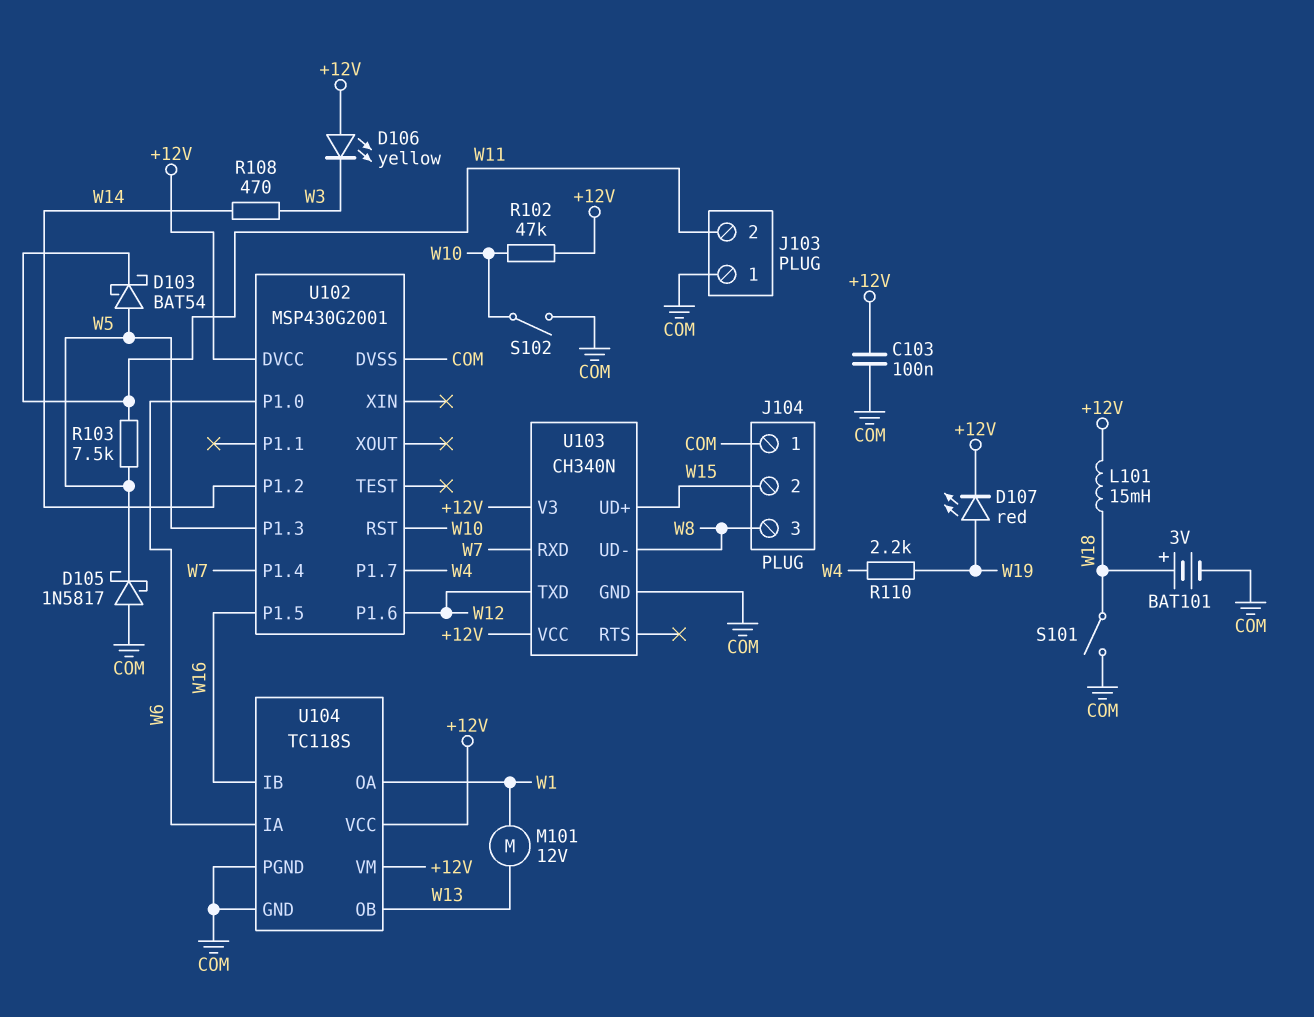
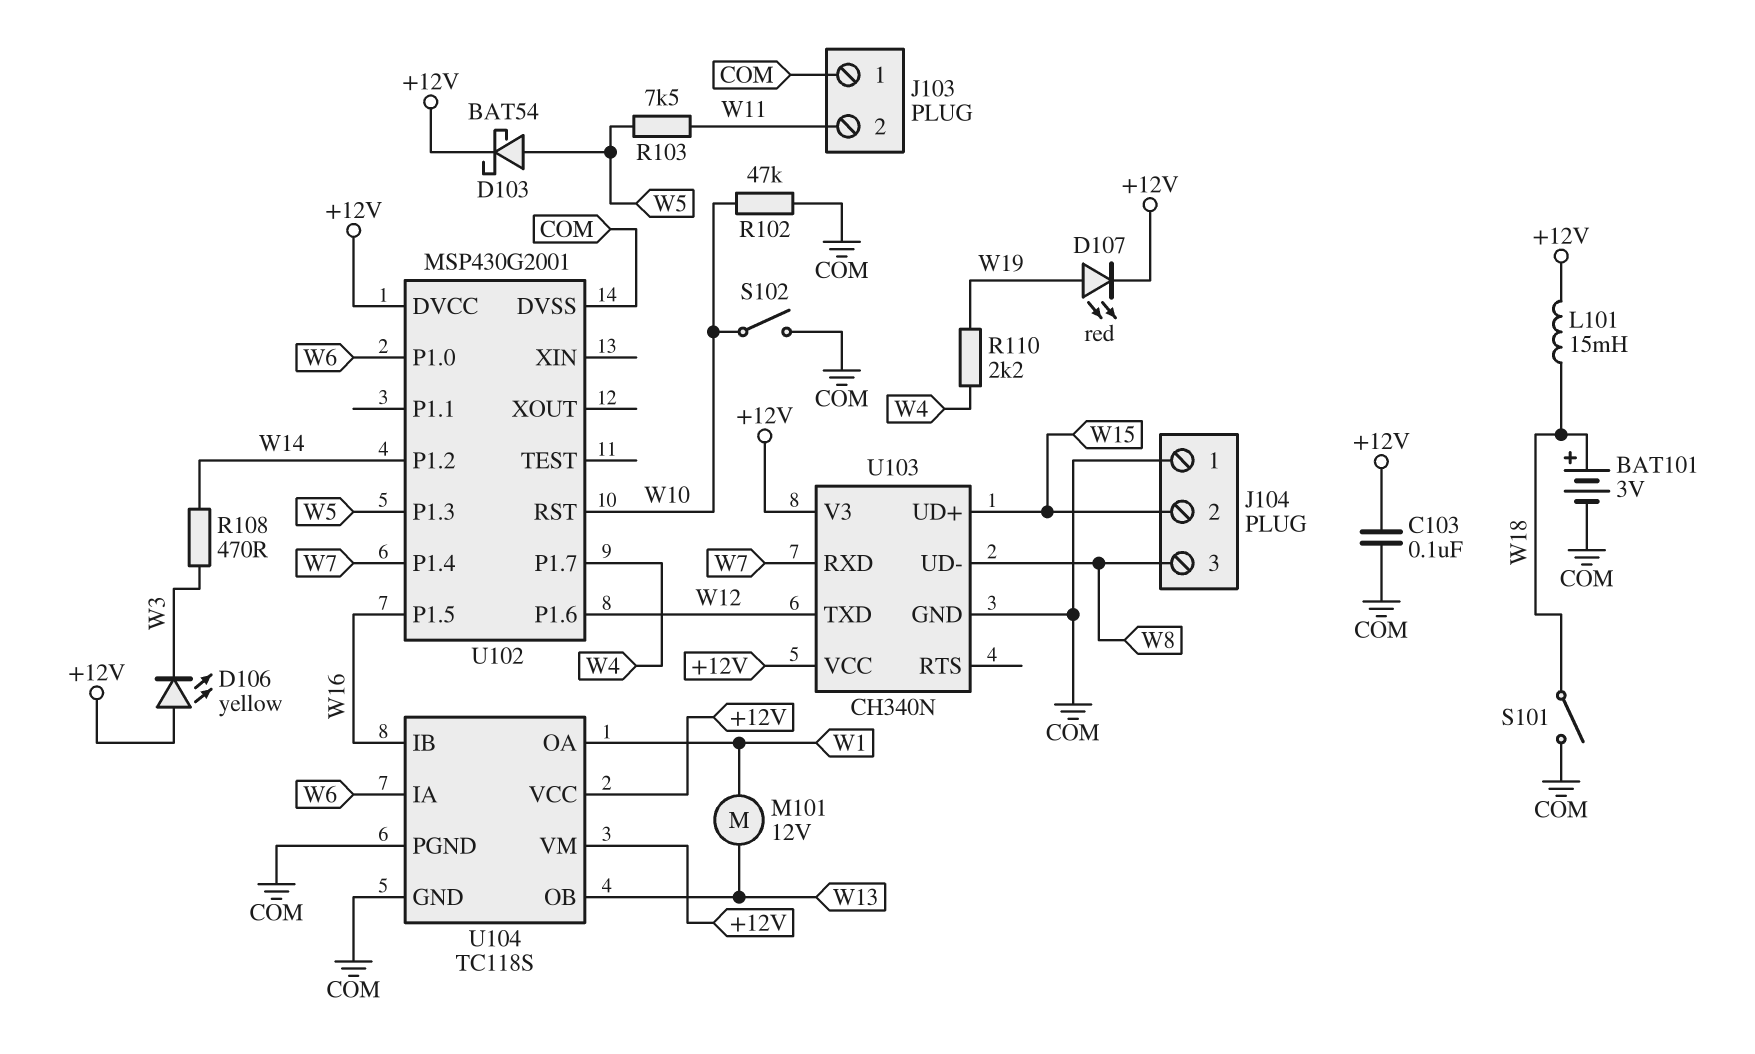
D103: schottky BAT54 (A W5, K W11) -> schottky BAT54 (A W5, K +12V)
D105: schottky 1N5817 (A COM, K W5) -> none
R102: 47k (+12V, W10) -> 47k (COM, W10)

